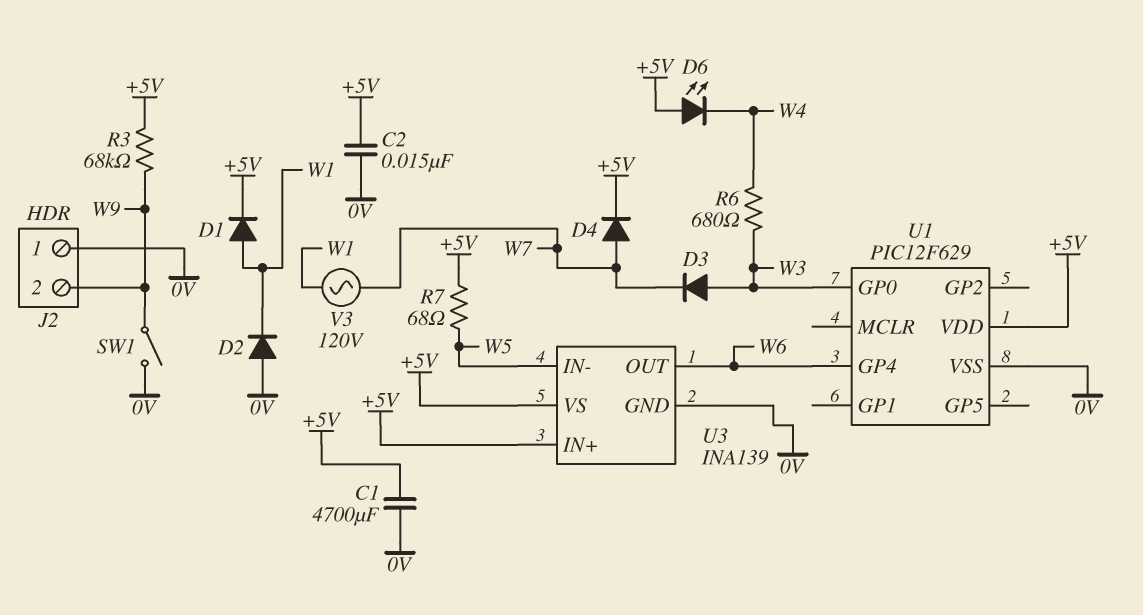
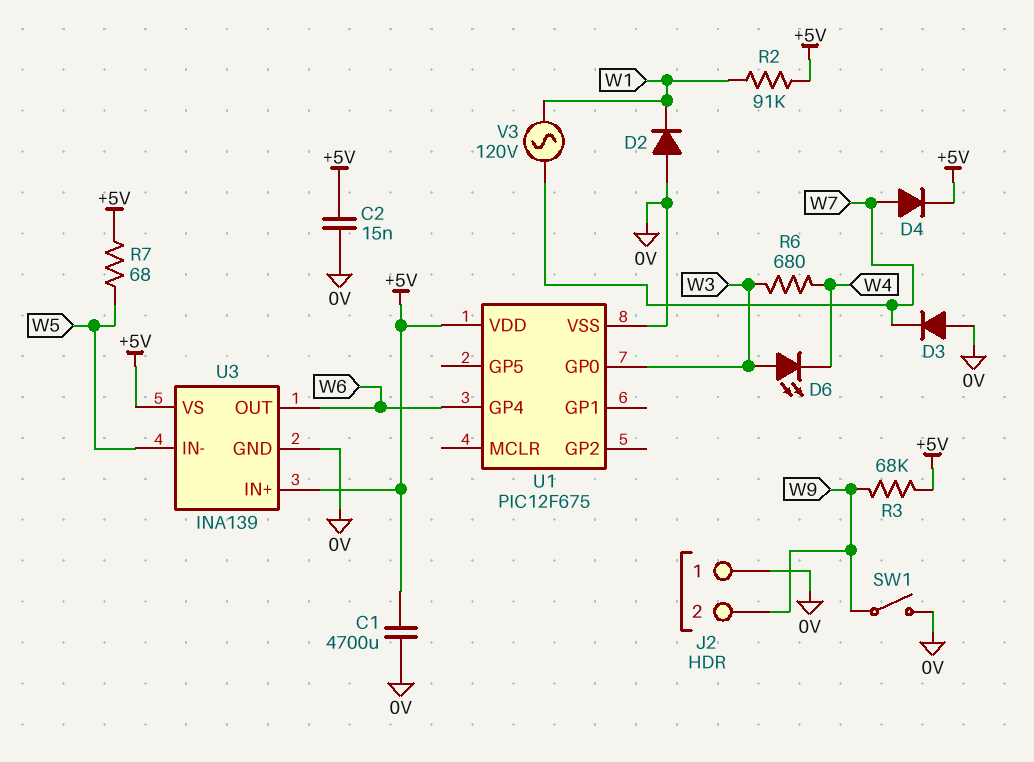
D1: diode (A W1, K +5V) -> none
D3: diode (A W3, K W7) -> diode (A 0V, K W7)
D6: LED (A +5V, K W4) -> LED (A W3, K W4)
R2: none -> 91k (+5V, W1)
U1: PIC12F629 -> PIC12F675

